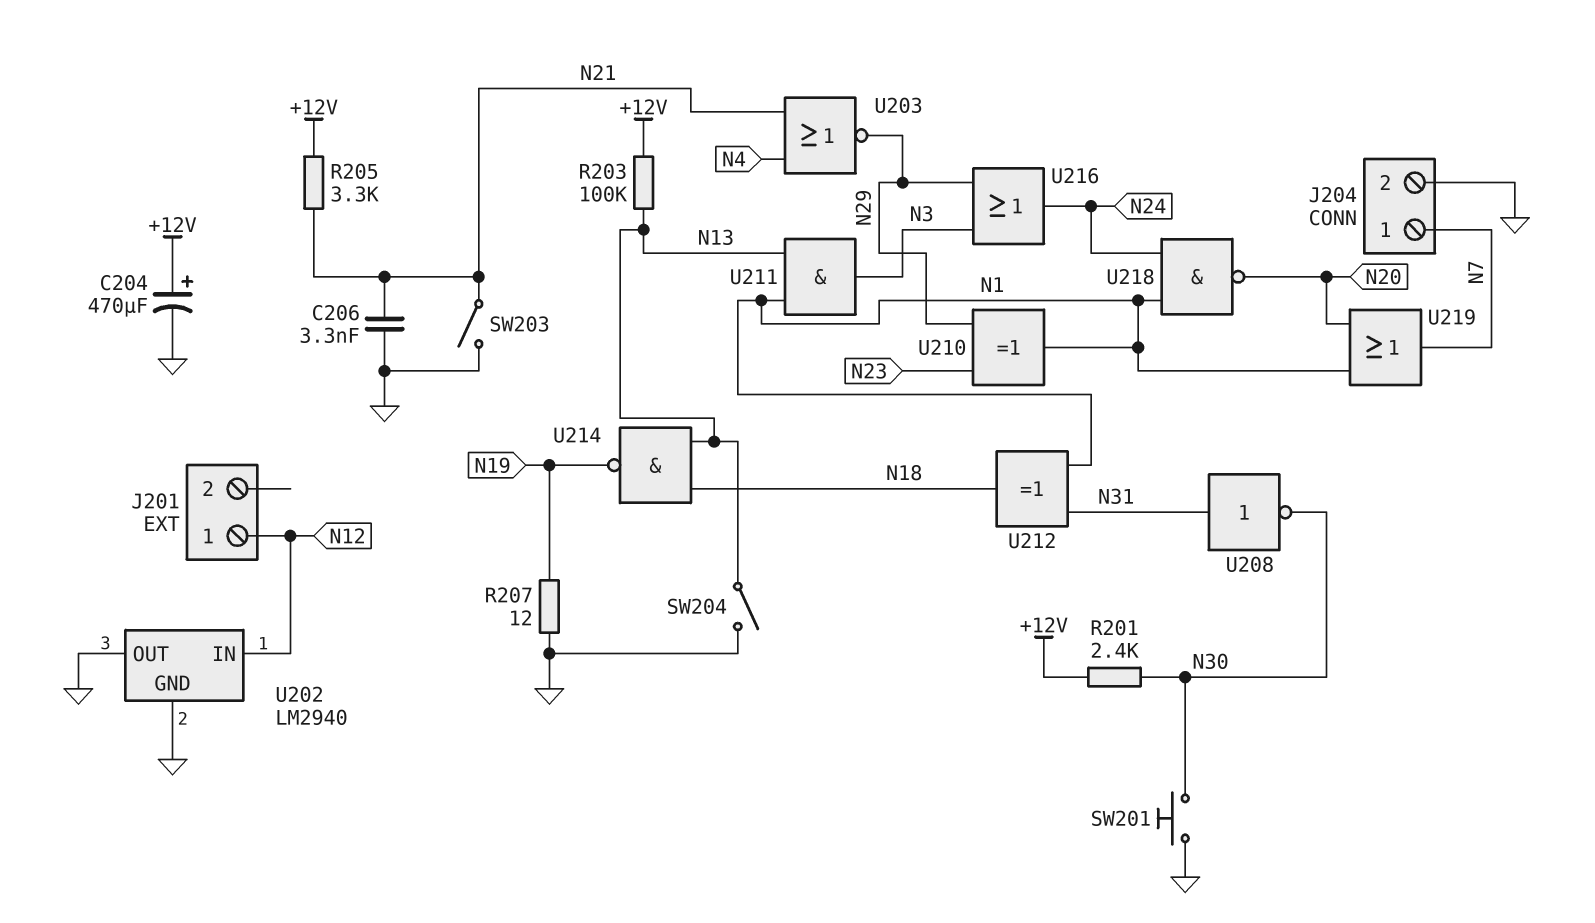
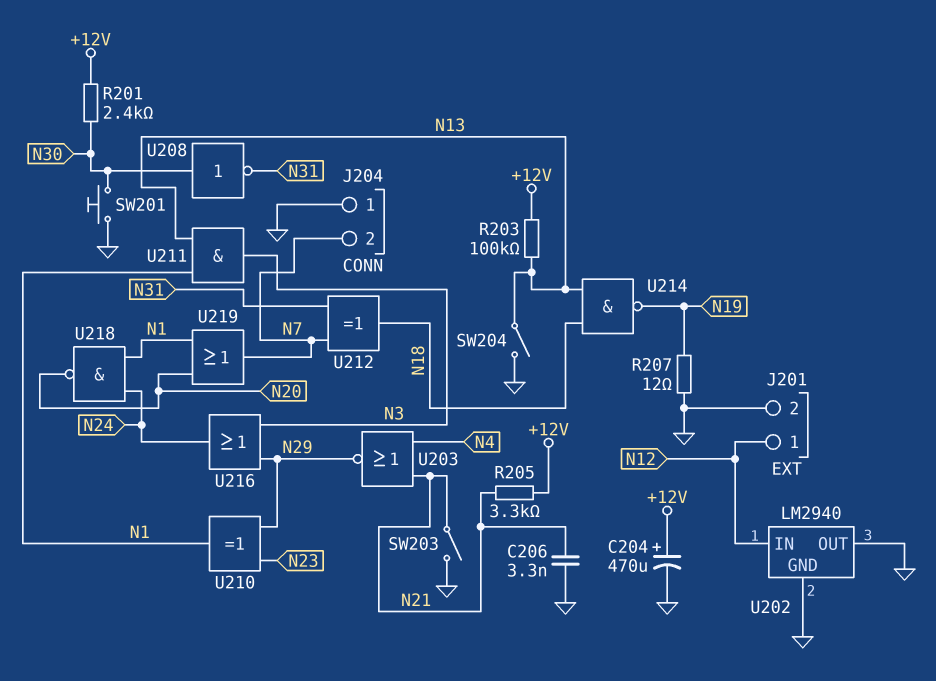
J201 pin 2: none -> GND
J204 pin 1: N7 -> GND
J204 pin 2: GND -> N7
U208: NOT (in N31, out N30) -> NOT (in N30, out N31)
U212: XOR (in N1, in N31, out N18) -> XOR (in N7, in N31, out N18)

